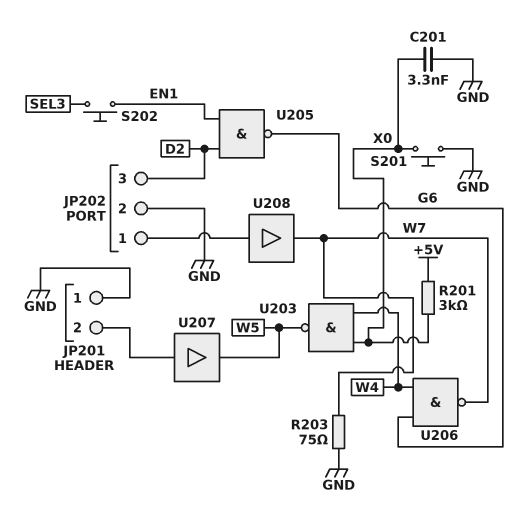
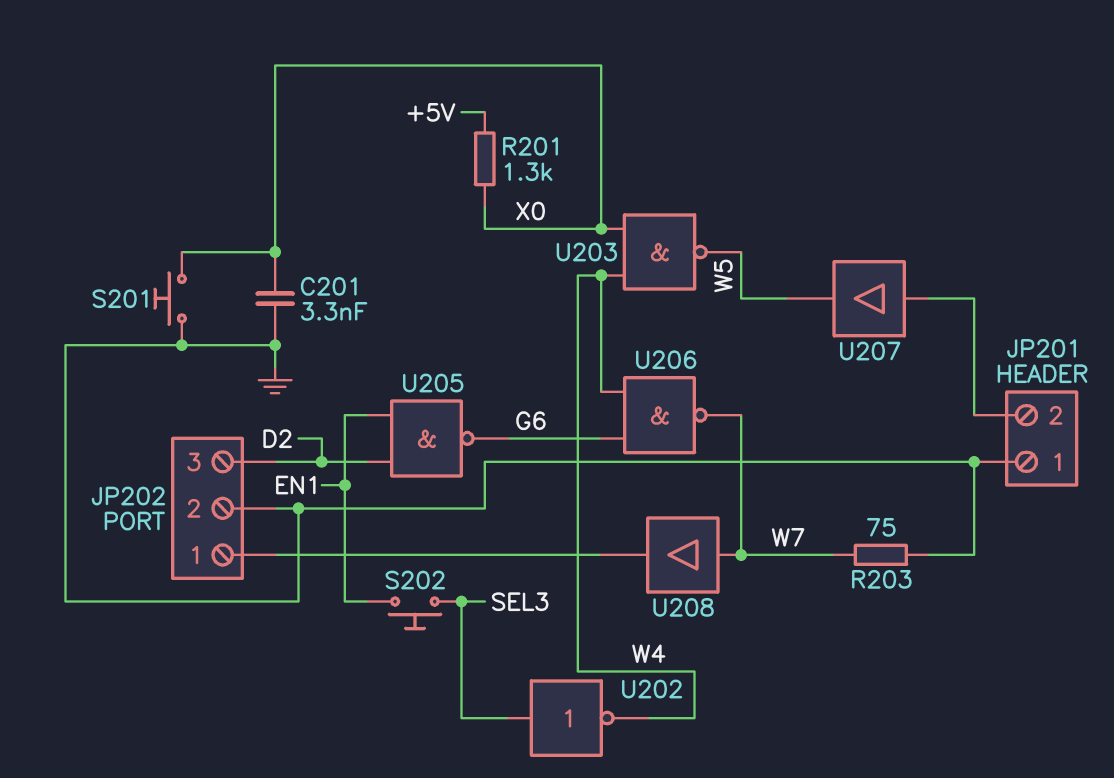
R201: 3k (+5V, X0) -> 1.3k (+5V, X0)
U202: none -> NOT (in SEL3, out W4)
U208: buffer (in JP202/1, out W7) -> buffer (in W7, out JP202/1)

